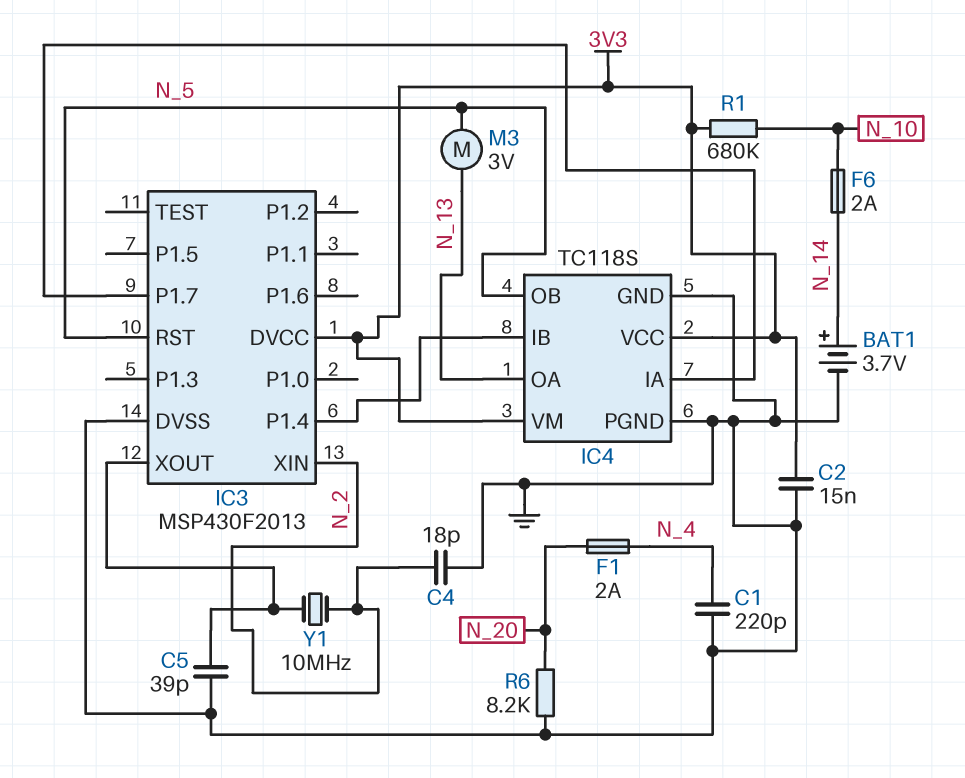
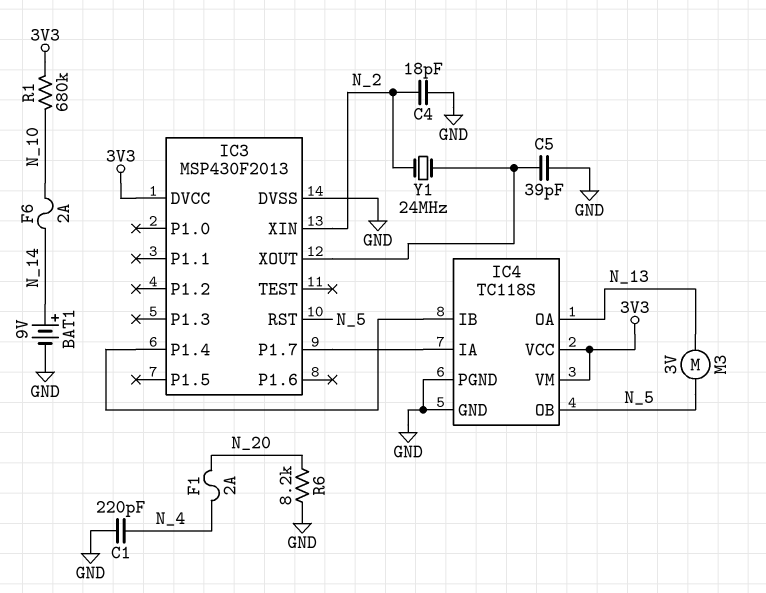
BAT1: 3.7V (plus N_14, minus GND) -> 9V (plus N_14, minus GND)
C2: 15nF (3V3, GND) -> none
Y1: 10MHz (IC3/XOUT, N_2) -> 24MHz (IC3/XOUT, N_2)

